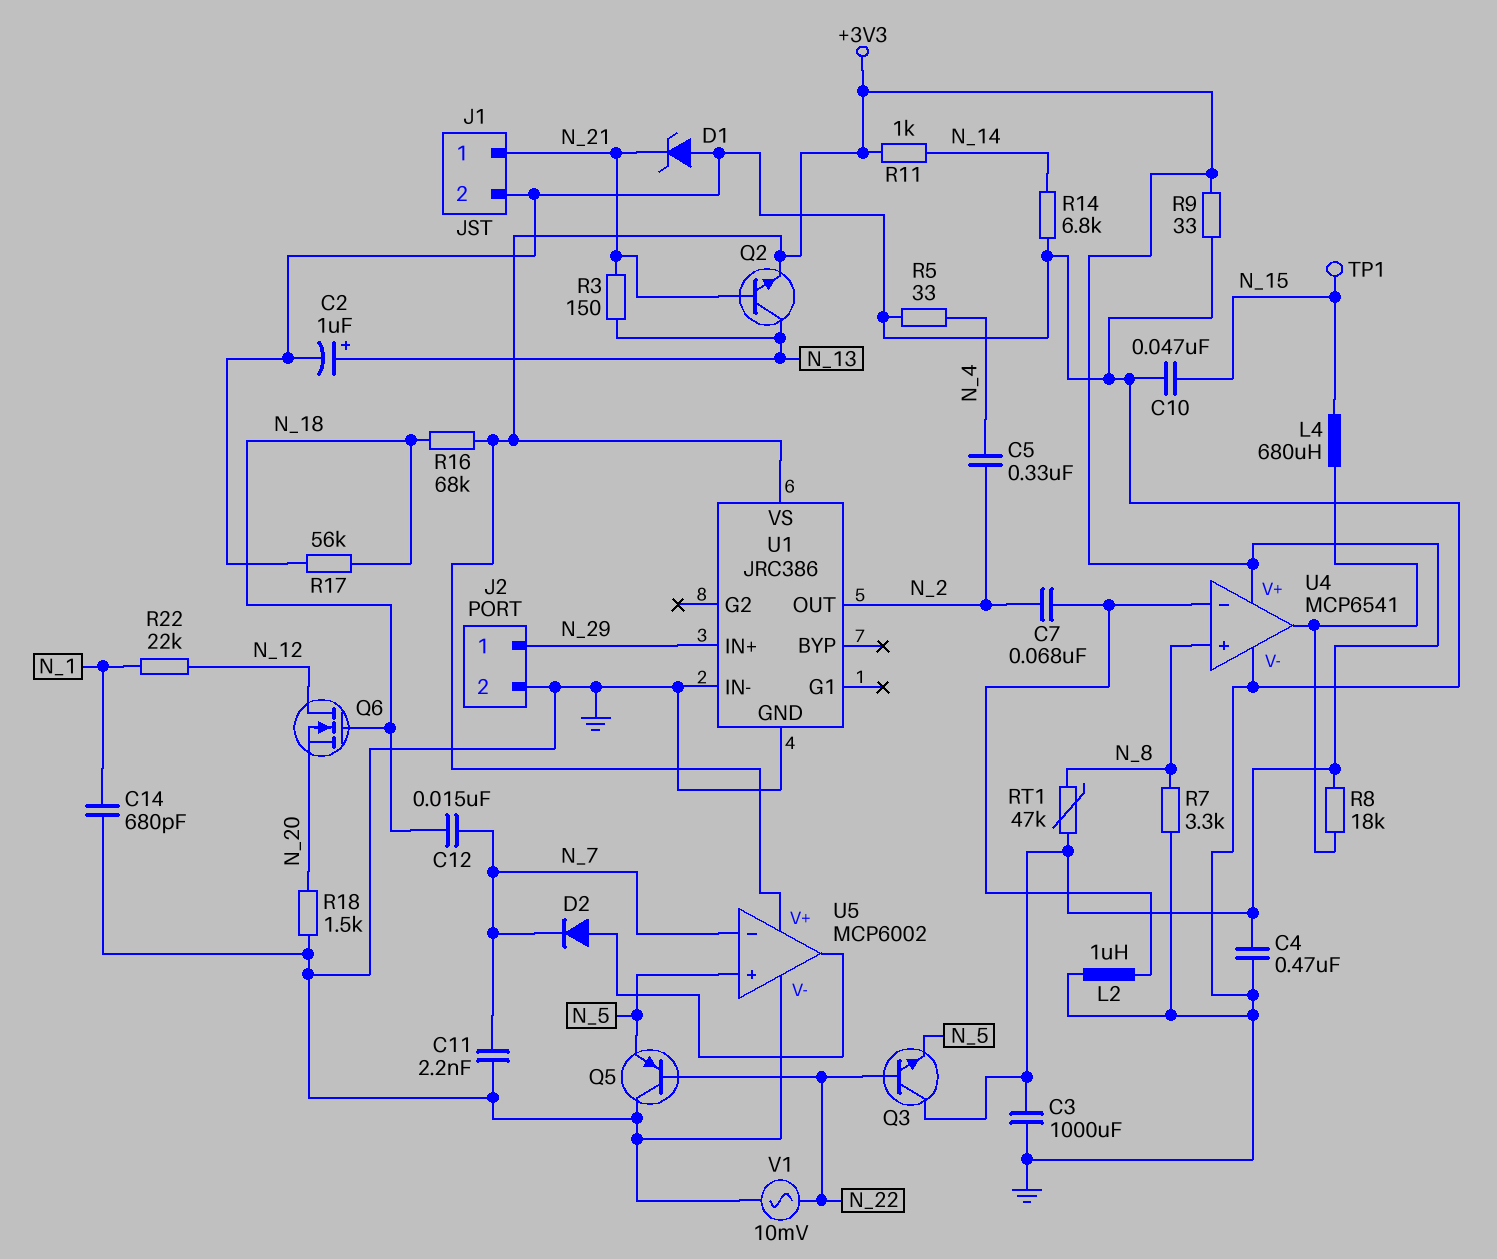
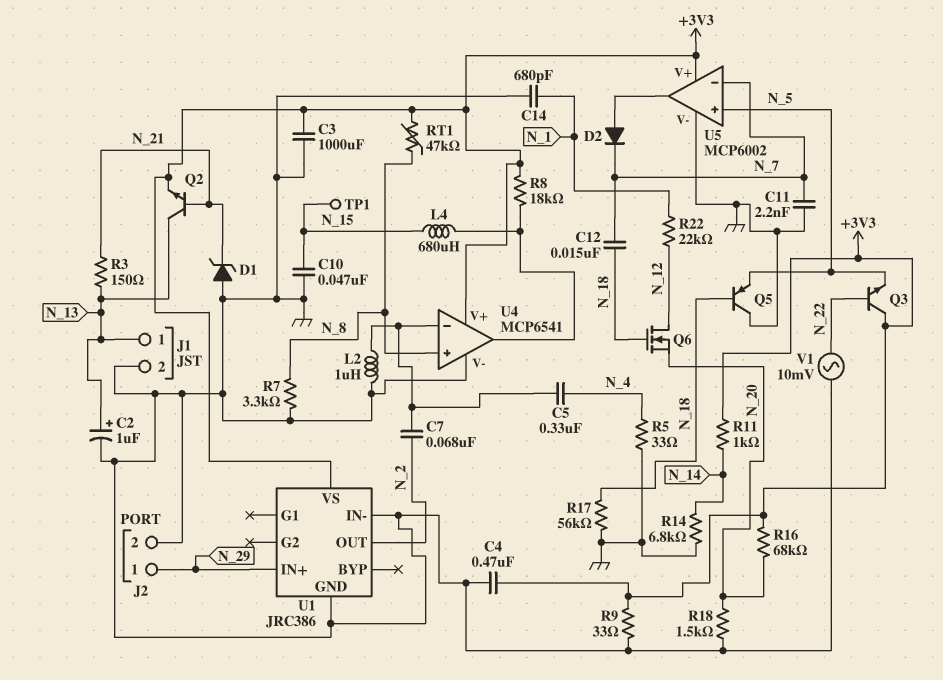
C5: 330nF (N_2, N_4) -> 330nF (N_4, U4/in-)
J1 pin 1: N_21 -> N_13
Q5: PNP (B N_22, C GND, E N_5) -> PNP (B N_18, C GND, E N_5)
R16: 68k (+3V3, N_18) -> 68k (+3V3, N_20)

